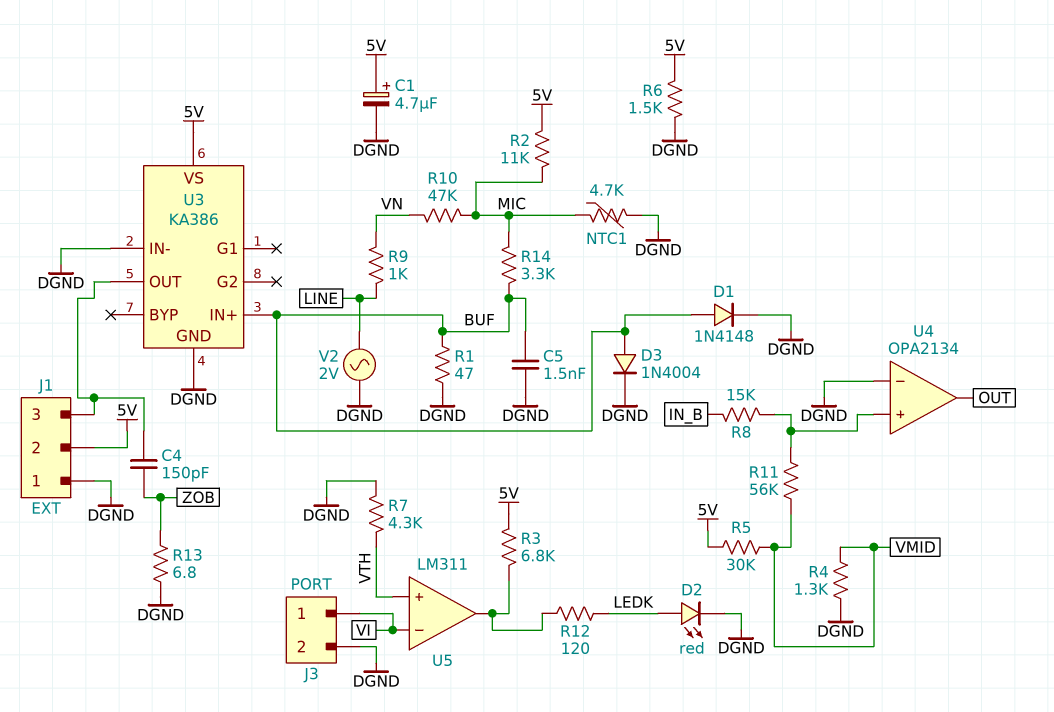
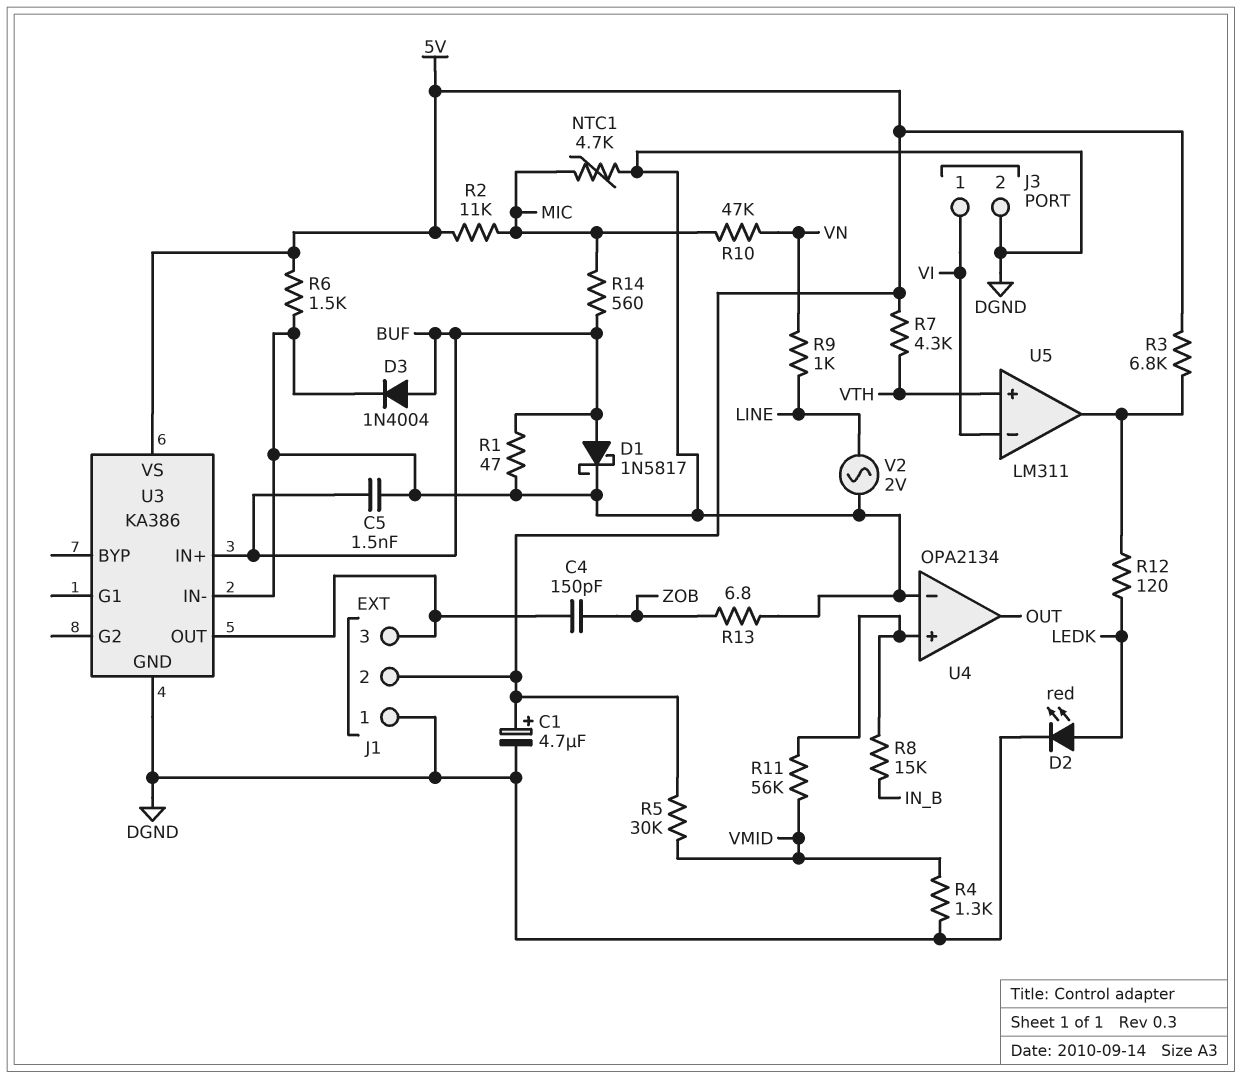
D1: diode 1N4148 (A BUF, K DGND) -> schottky 1N5817 (A BUF, K DGND)
R7: 4.3k (DGND, VTH) -> 4.3k (5V, VTH)
R14: 3.3k (BUF, MIC) -> 560 (BUF, MIC)

